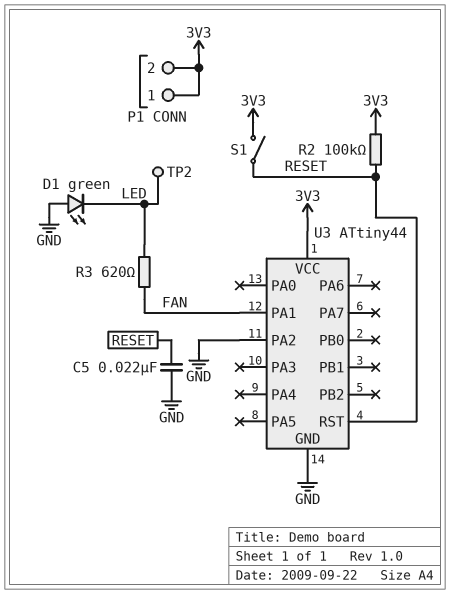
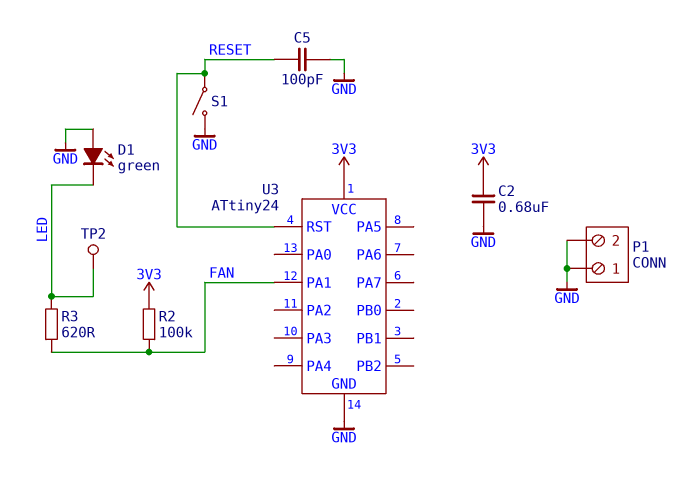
C2: none -> 680nF (3V3, GND)
C5: 22nF (GND, RESET) -> 100pF (GND, RESET)
P1 pin 1: 3V3 -> GND
P1 pin 2: 3V3 -> GND
R2: 100k (3V3, RESET) -> 100k (3V3, FAN)
S1: switch (3V3, RESET) -> switch (GND, RESET)
U3: ATtiny44 -> ATtiny24
U3 pin PA2: GND -> none

